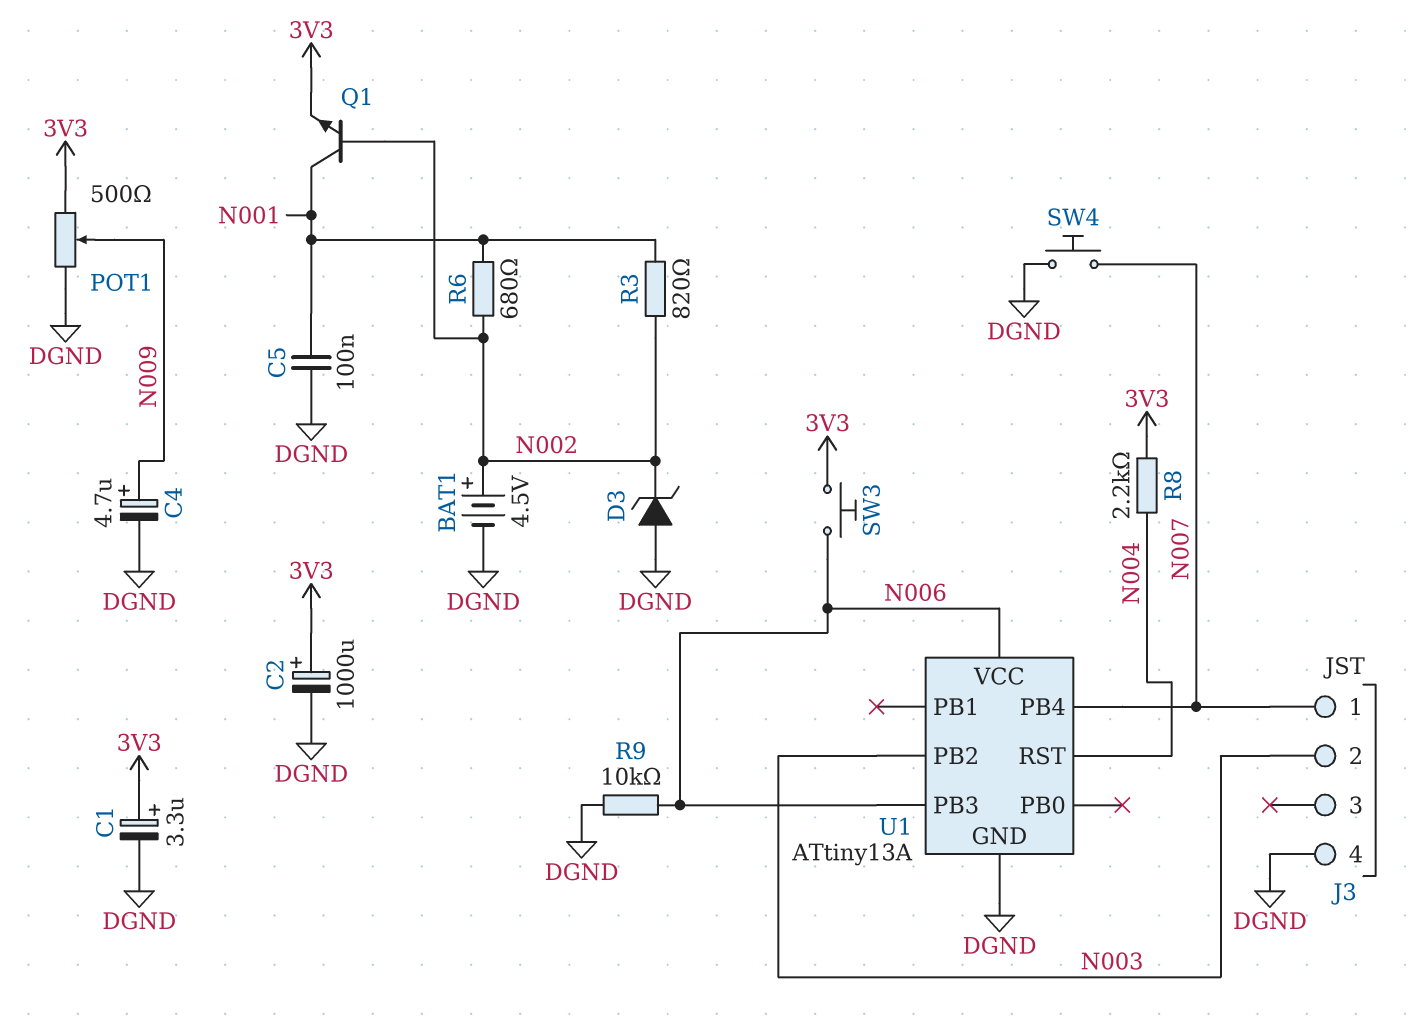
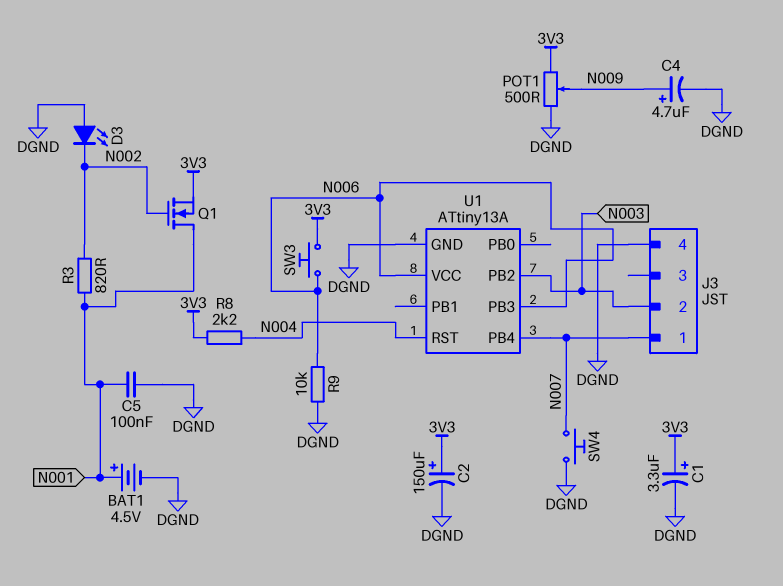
BAT1: 4.5V (plus N002, minus DGND) -> 4.5V (plus N001, minus DGND)
C2: 1000uF (plus 3V3, minus DGND) -> 150uF (plus 3V3, minus DGND)
D3: zener (A DGND, K N002) -> LED (A DGND, K N002)
Q1: NPN (B N002, C N001, E 3V3) -> NMOS (G N002, D N001, S 3V3)
R6: 680 (N001, N002) -> none

